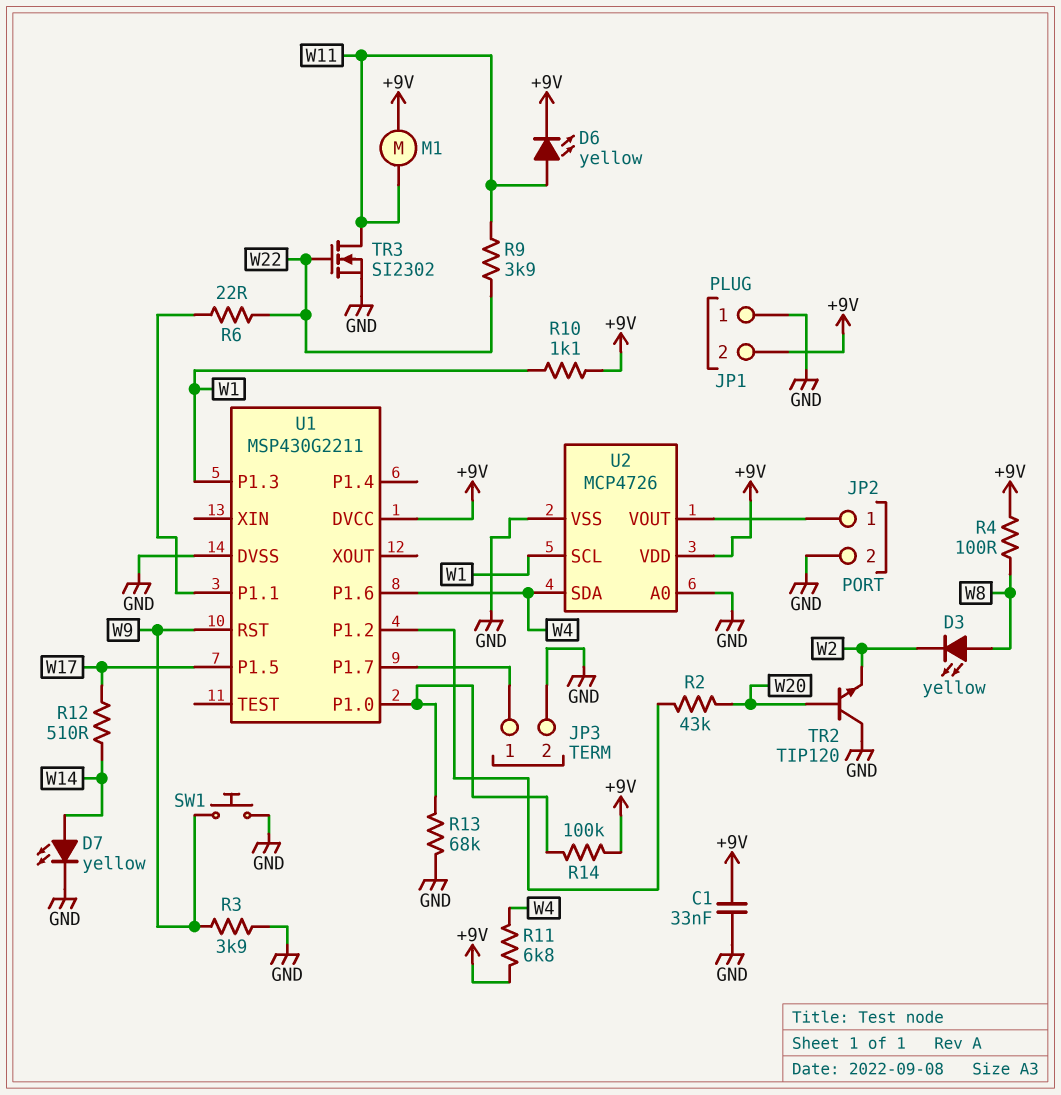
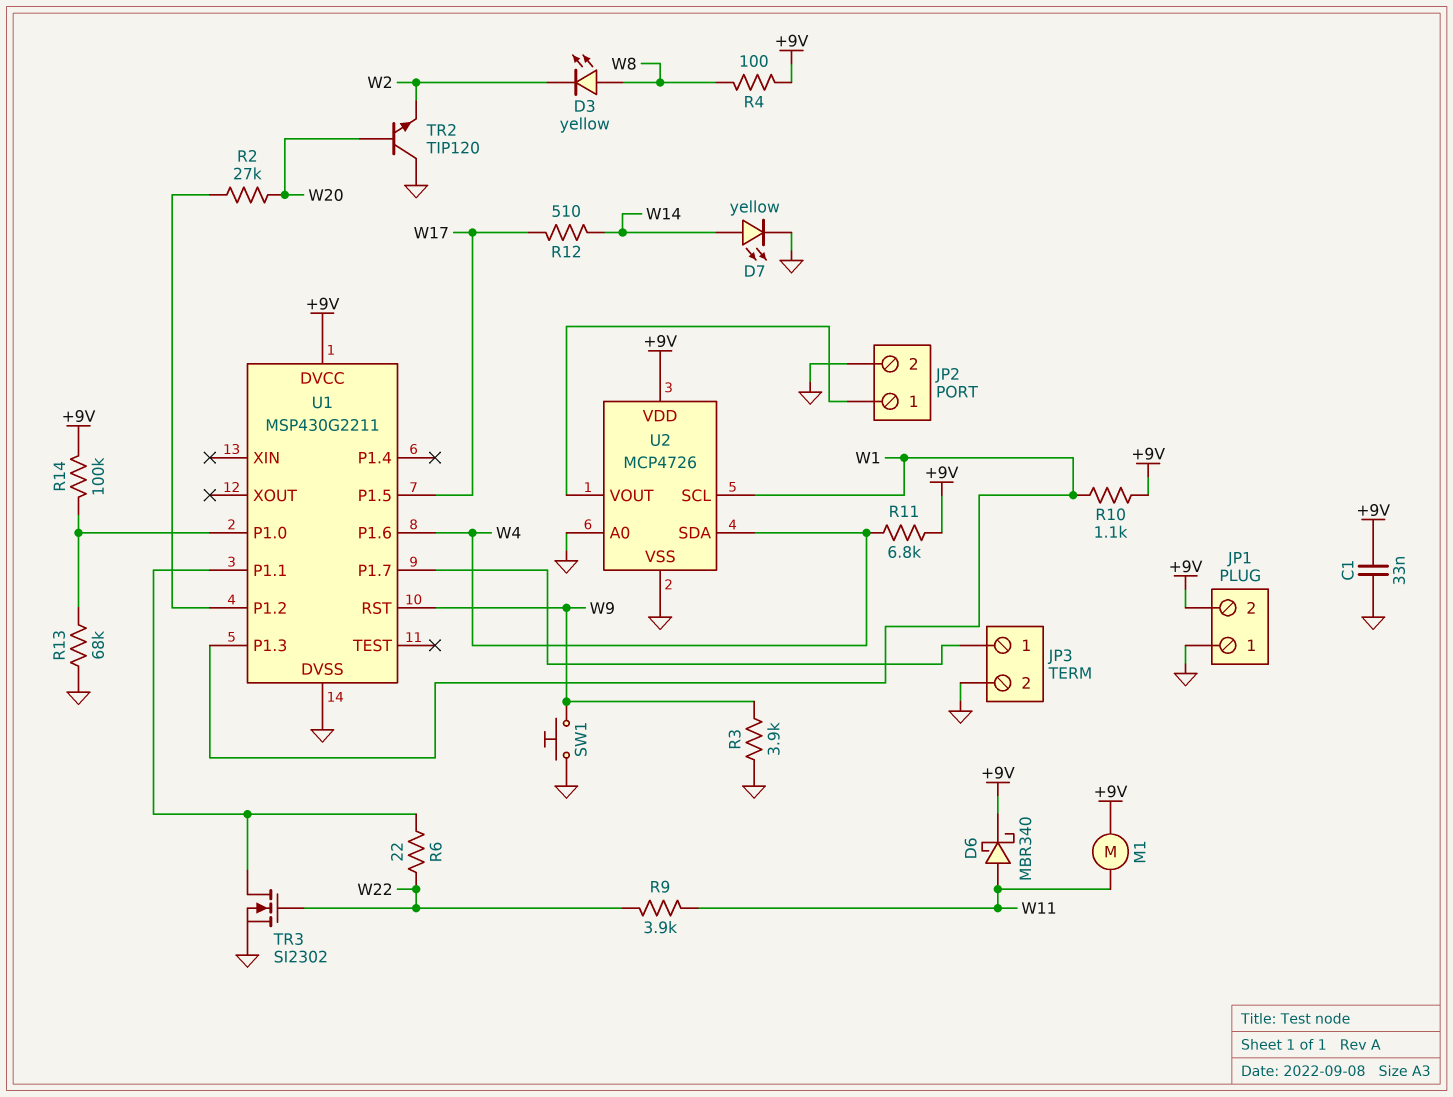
D6: LED yellow (A W11, K +9V) -> schottky MBR340 (A W11, K +9V)
R2: 43k (U1/P1.2, W20) -> 27k (U1/P1.2, W20)
TR3: NMOS SI2302 (G W22, D W11, S GND) -> NMOS SI2302 (G W22, D U1/P1.1, S GND)

